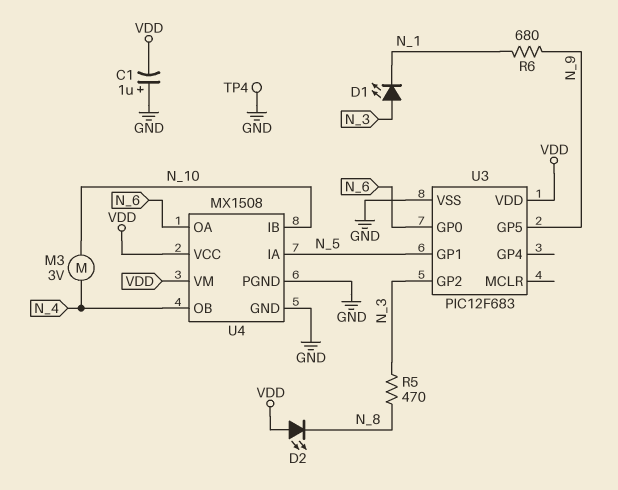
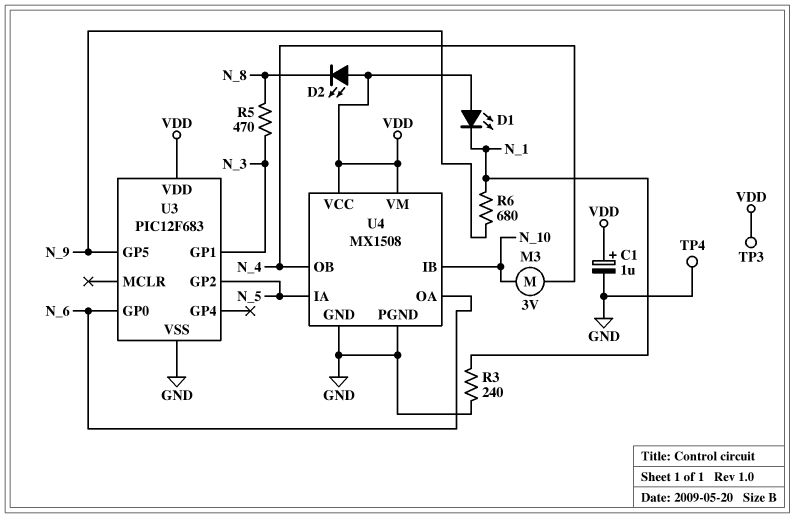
C1: 1uF (plus GND, minus VDD) -> 1uF (plus VDD, minus GND)
D1: LED (A N_3, K N_1) -> LED (A VDD, K N_1)
R3: none -> 240 (GND, N_1)
TP3: none -> test point (VDD)
U3 pin GP1: N_5 -> N_3
U3 pin GP2: N_3 -> N_5

